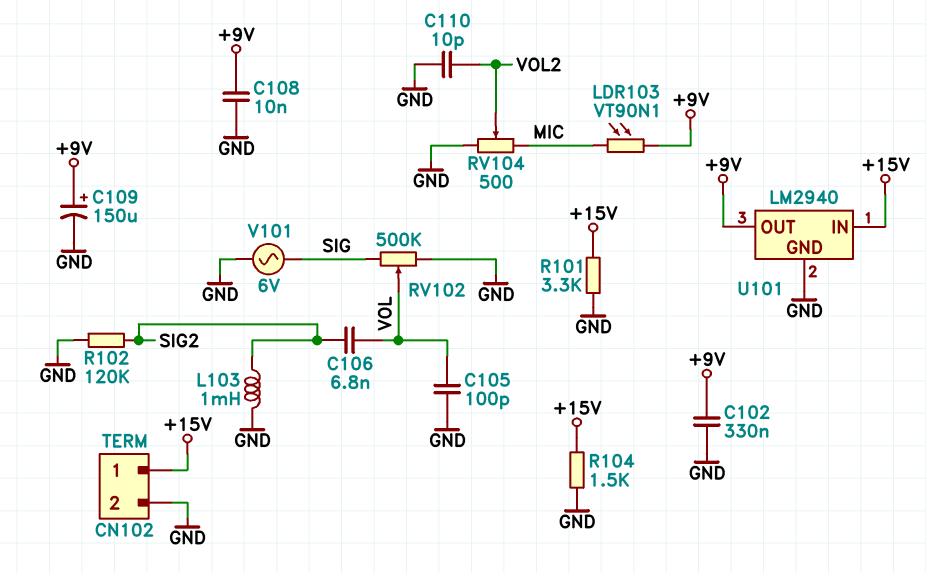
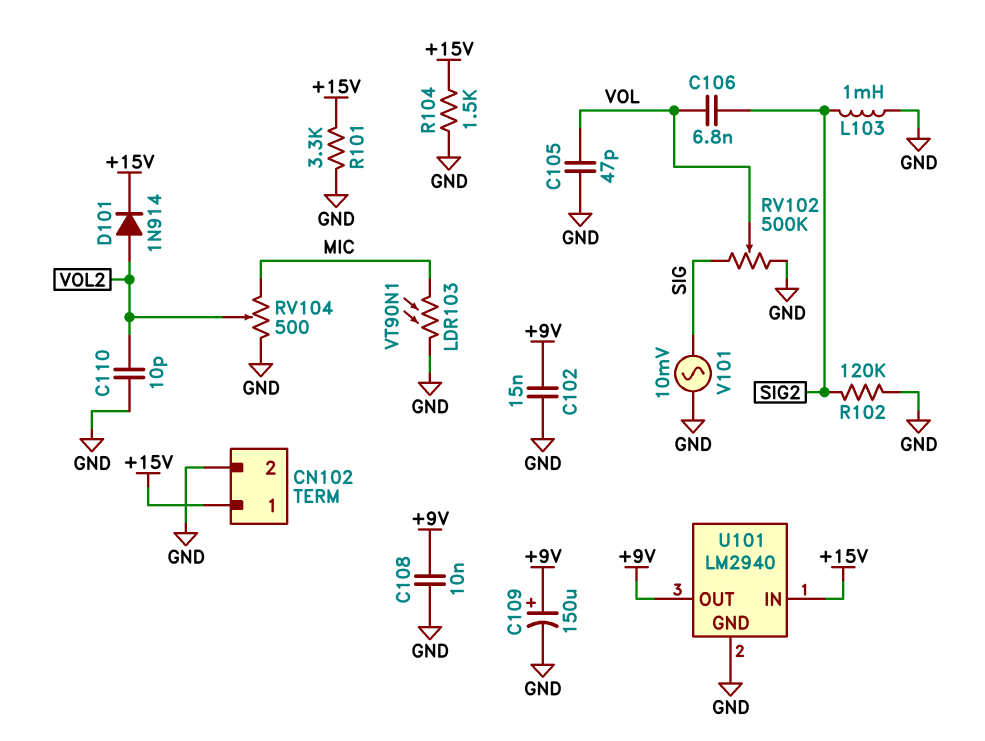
C102: 330nF (+9V, GND) -> 15nF (+9V, GND)
C105: 100pF (GND, VOL) -> 47pF (GND, VOL)
D101: none -> diode 1N914 (A VOL2, K +15V)
LDR103: VT90N1 (+9V, MIC) -> VT90N1 (GND, MIC)
V101: AC 6V (GND, SIG) -> AC 10mV (GND, SIG)

